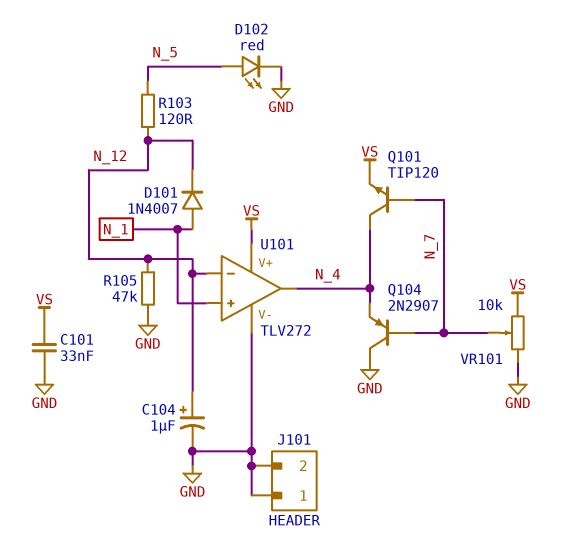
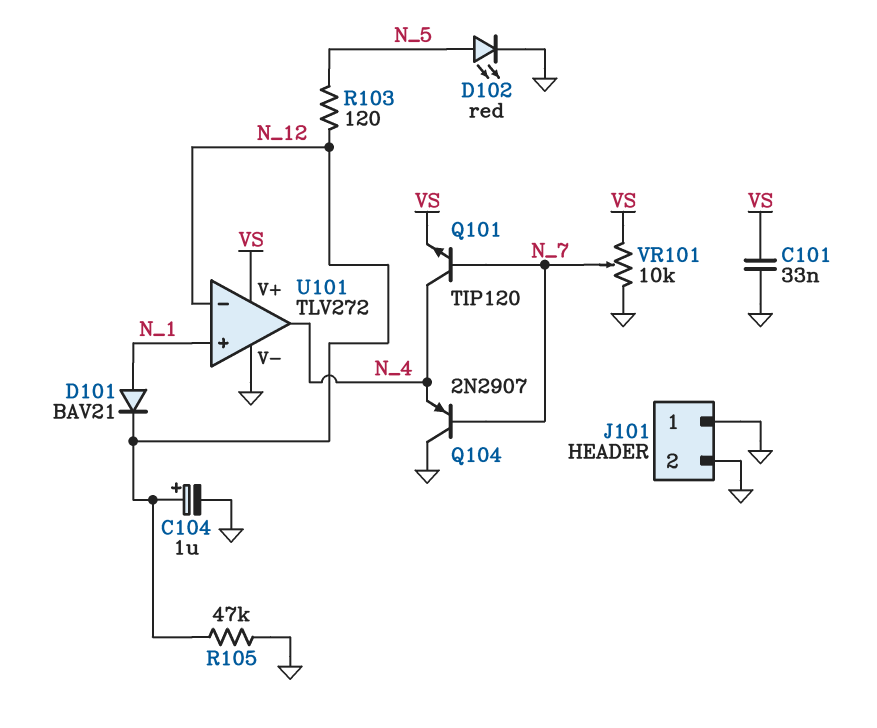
D101: diode 1N4007 (A N_1, K N_12) -> diode BAV21 (A N_1, K N_12)

